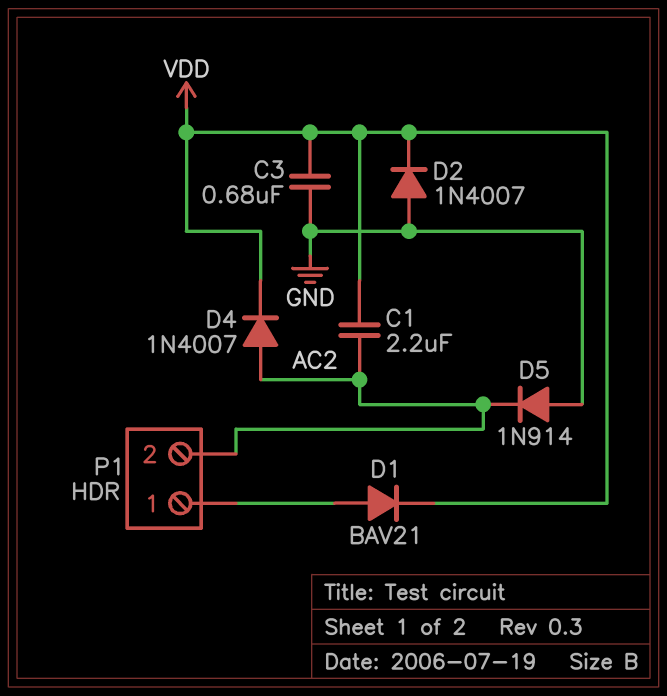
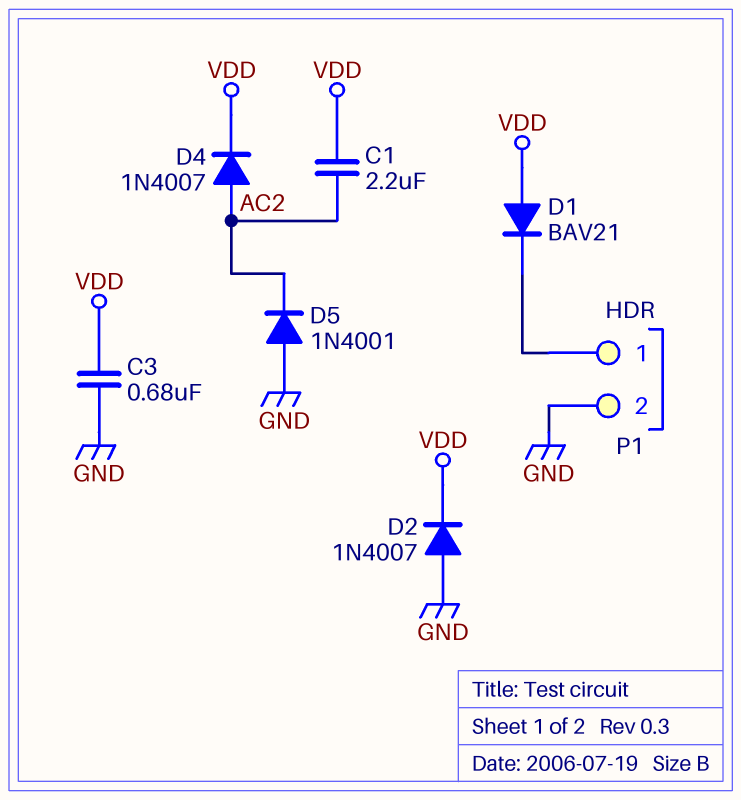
D1: diode BAV21 (A P1/1, K VDD) -> diode BAV21 (A VDD, K P1/1)
D5: diode 1N914 (A GND, K AC2) -> diode 1N4001 (A GND, K AC2)
P1 pin 2: AC2 -> GND

